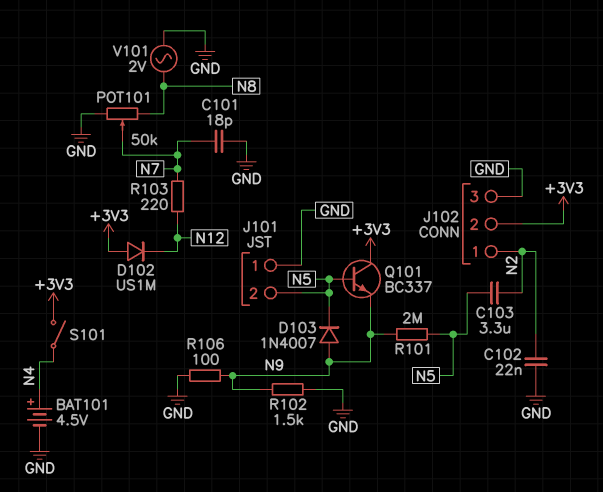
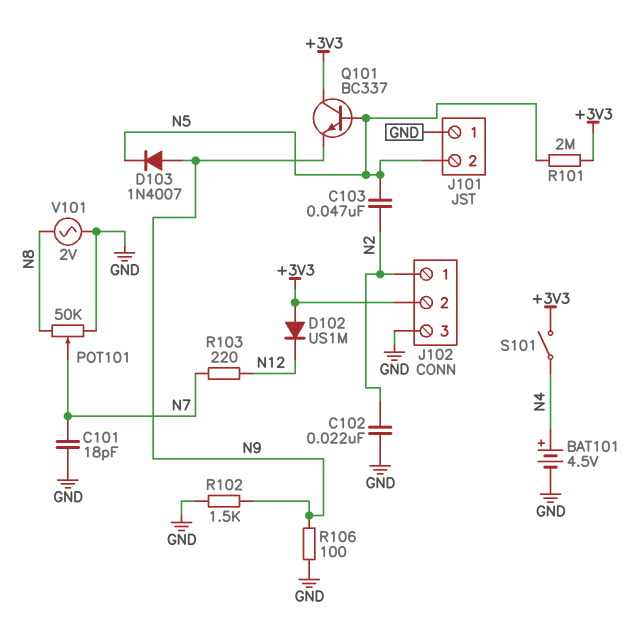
C103: 3.3uF (N2, N5) -> 47nF (N2, N5)
R101: 2M (N5, N9) -> 2M (+3V3, N5)

